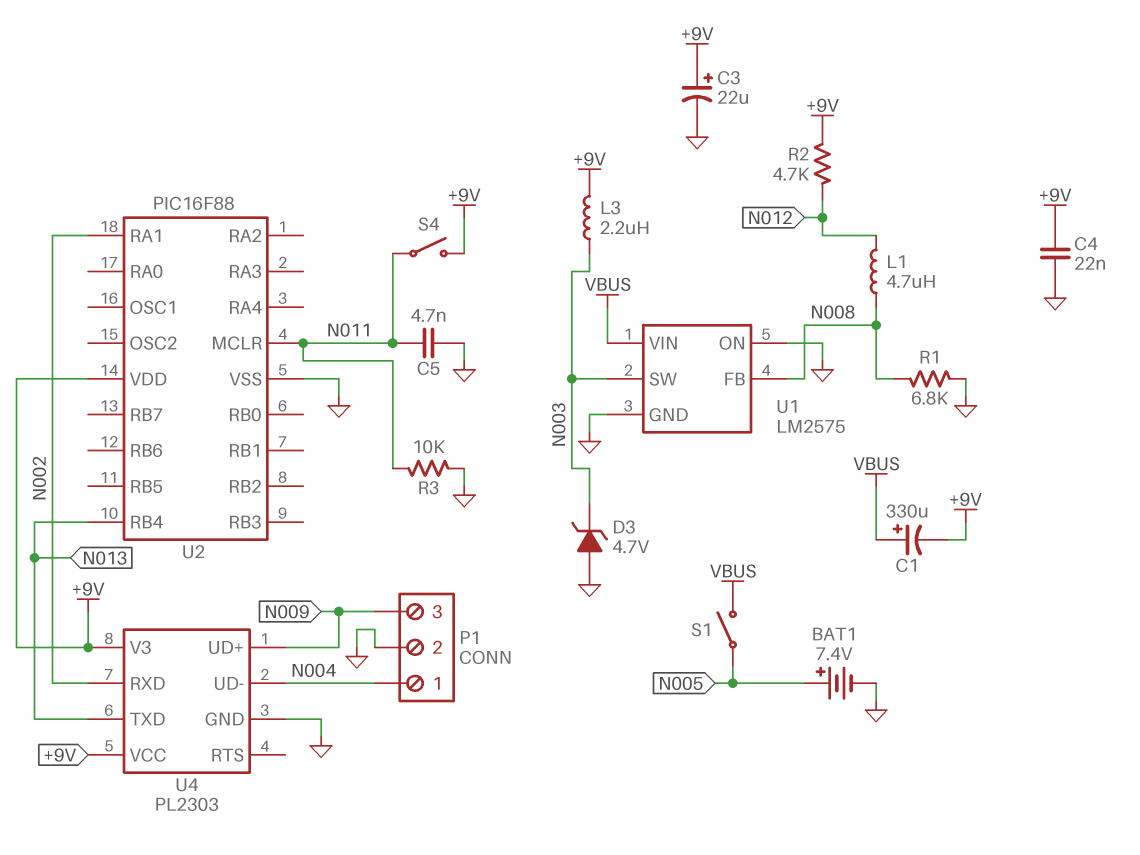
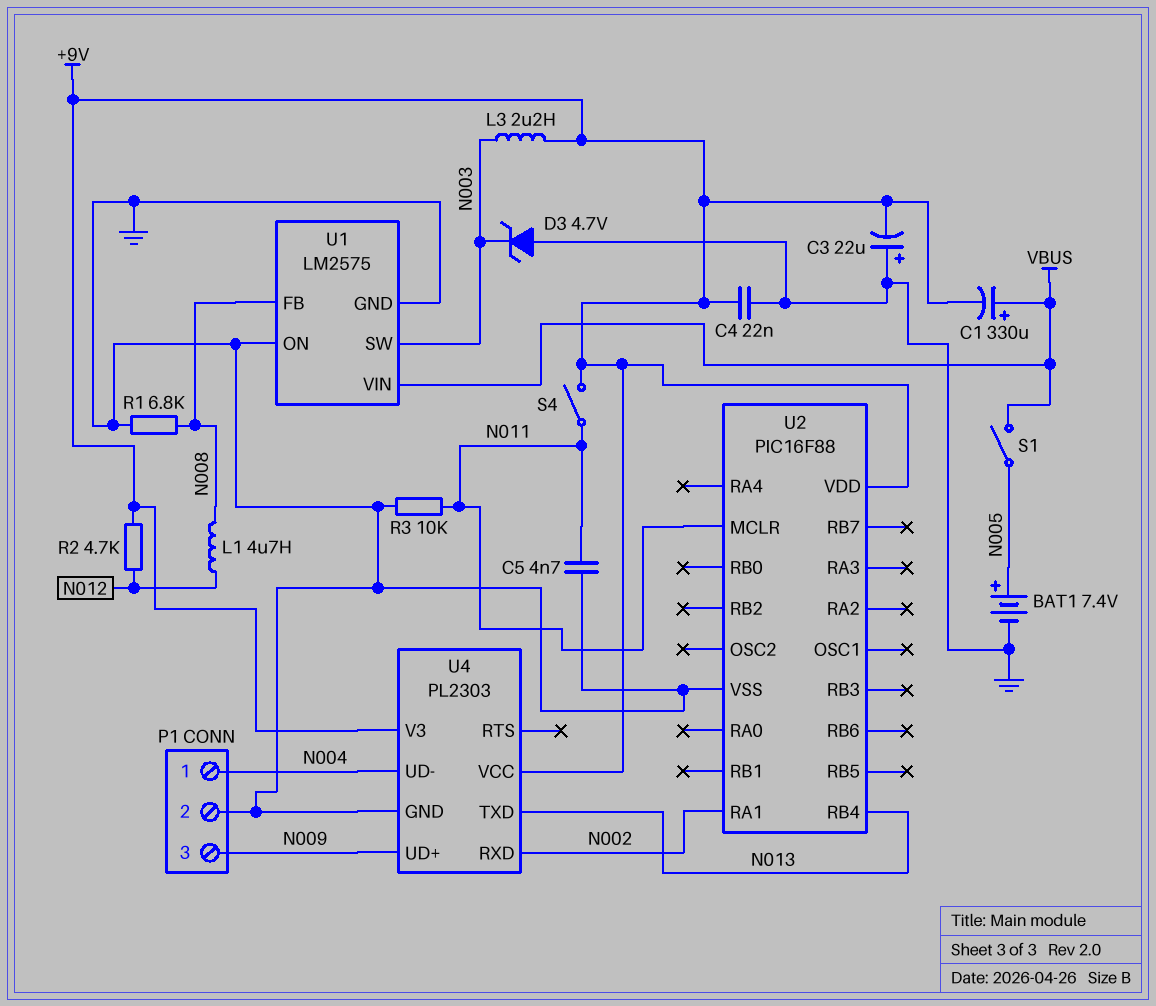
C3: 22uF (plus +9V, minus GND) -> 22uF (plus GND, minus +9V)

